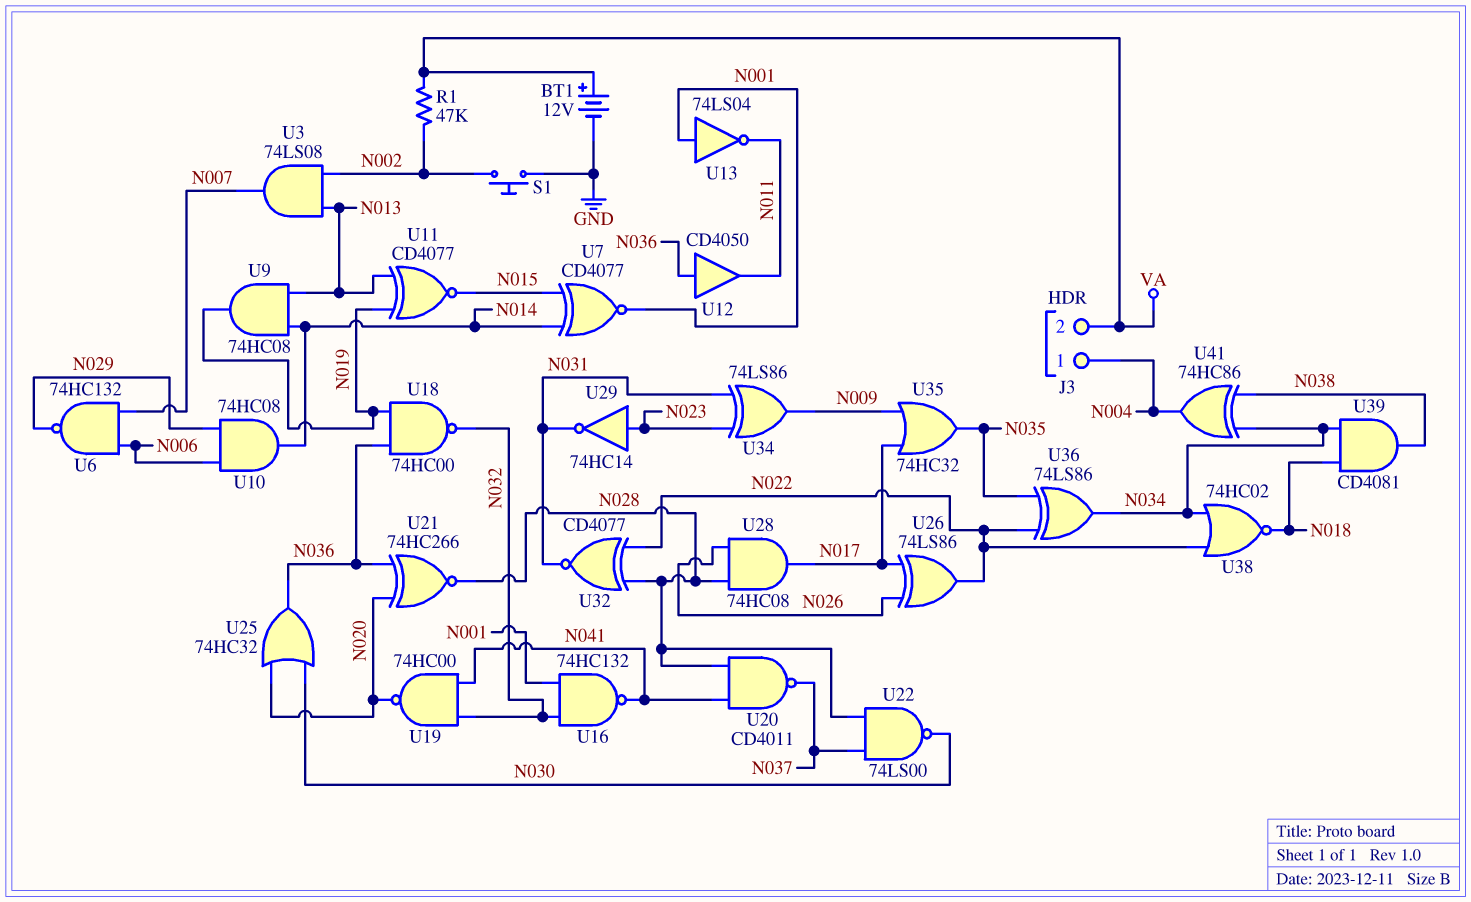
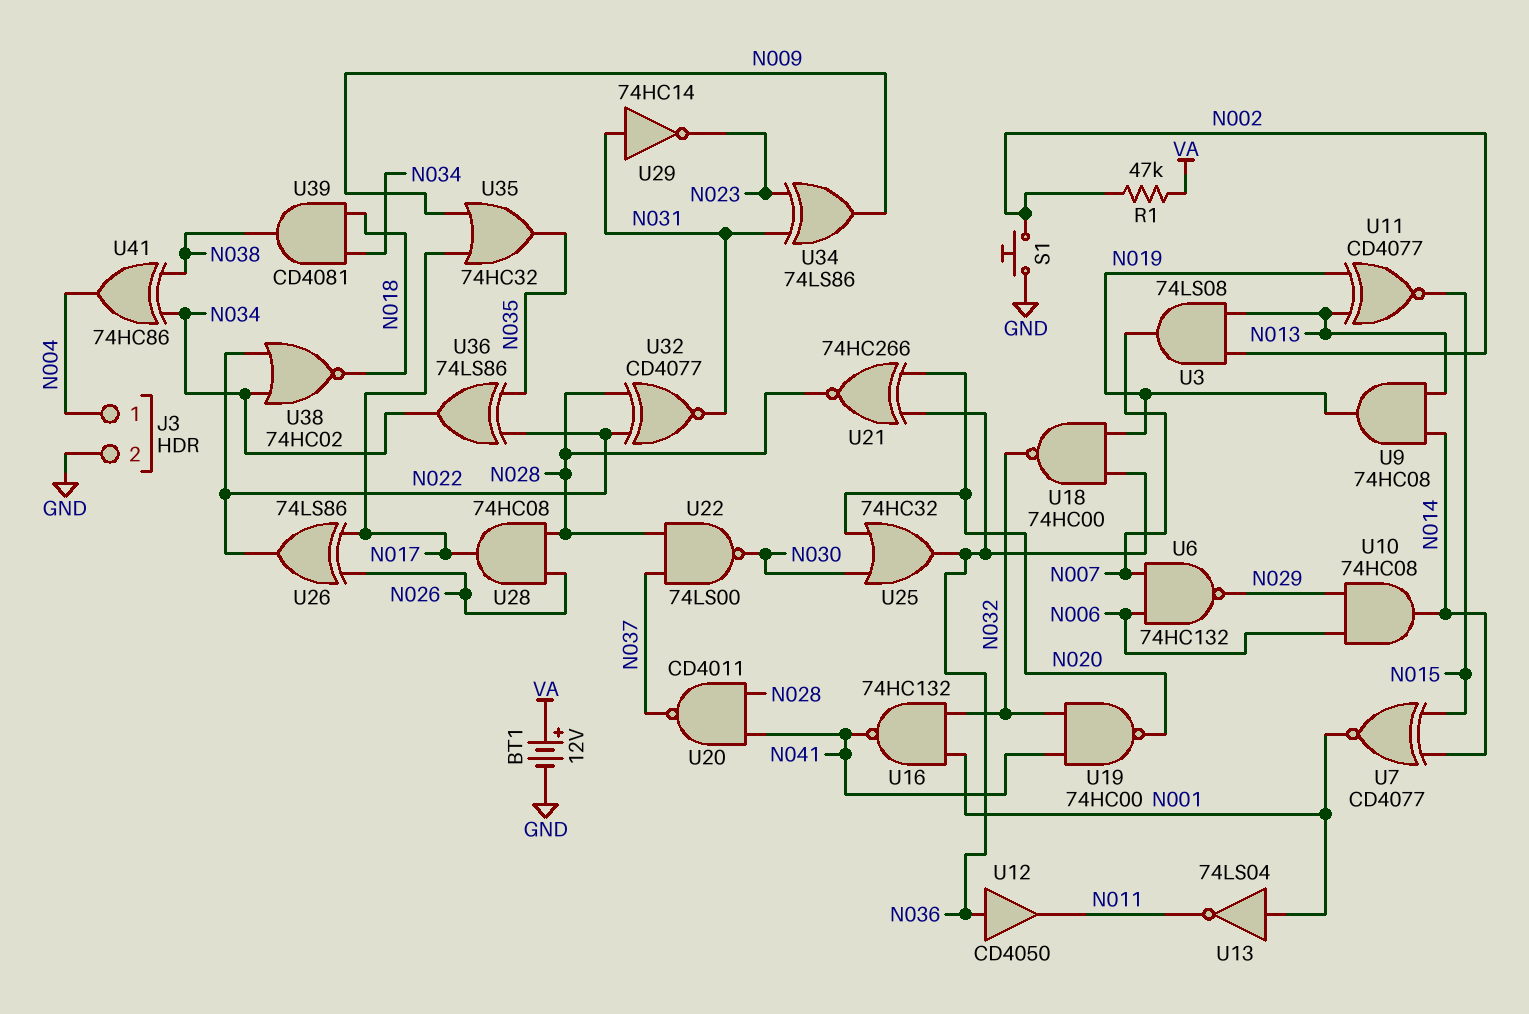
J3 pin 2: VA -> GND
U29: NOT 74HC14 (in N023, out N031) -> NOT 74HC14 (in N031, out N023)

